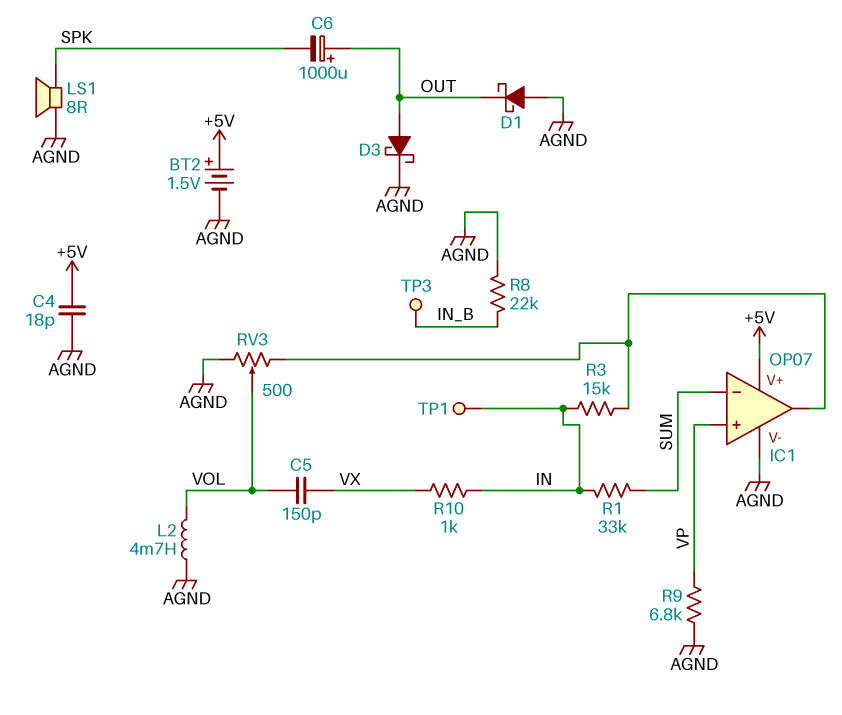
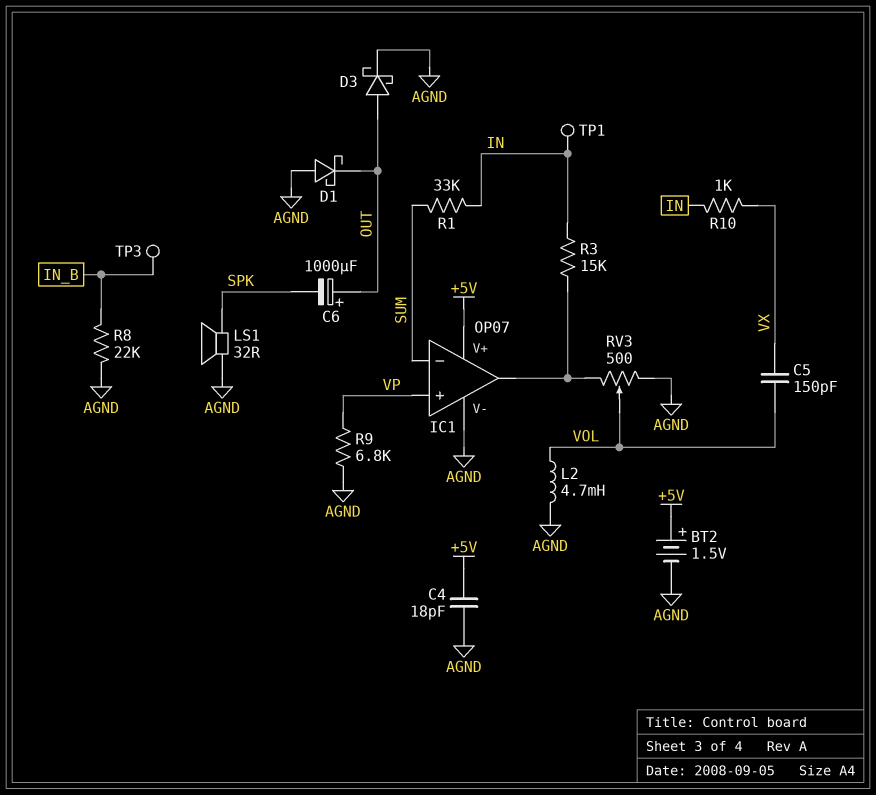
LS1: speaker 8R (AGND, SPK) -> speaker 32R (AGND, SPK)

